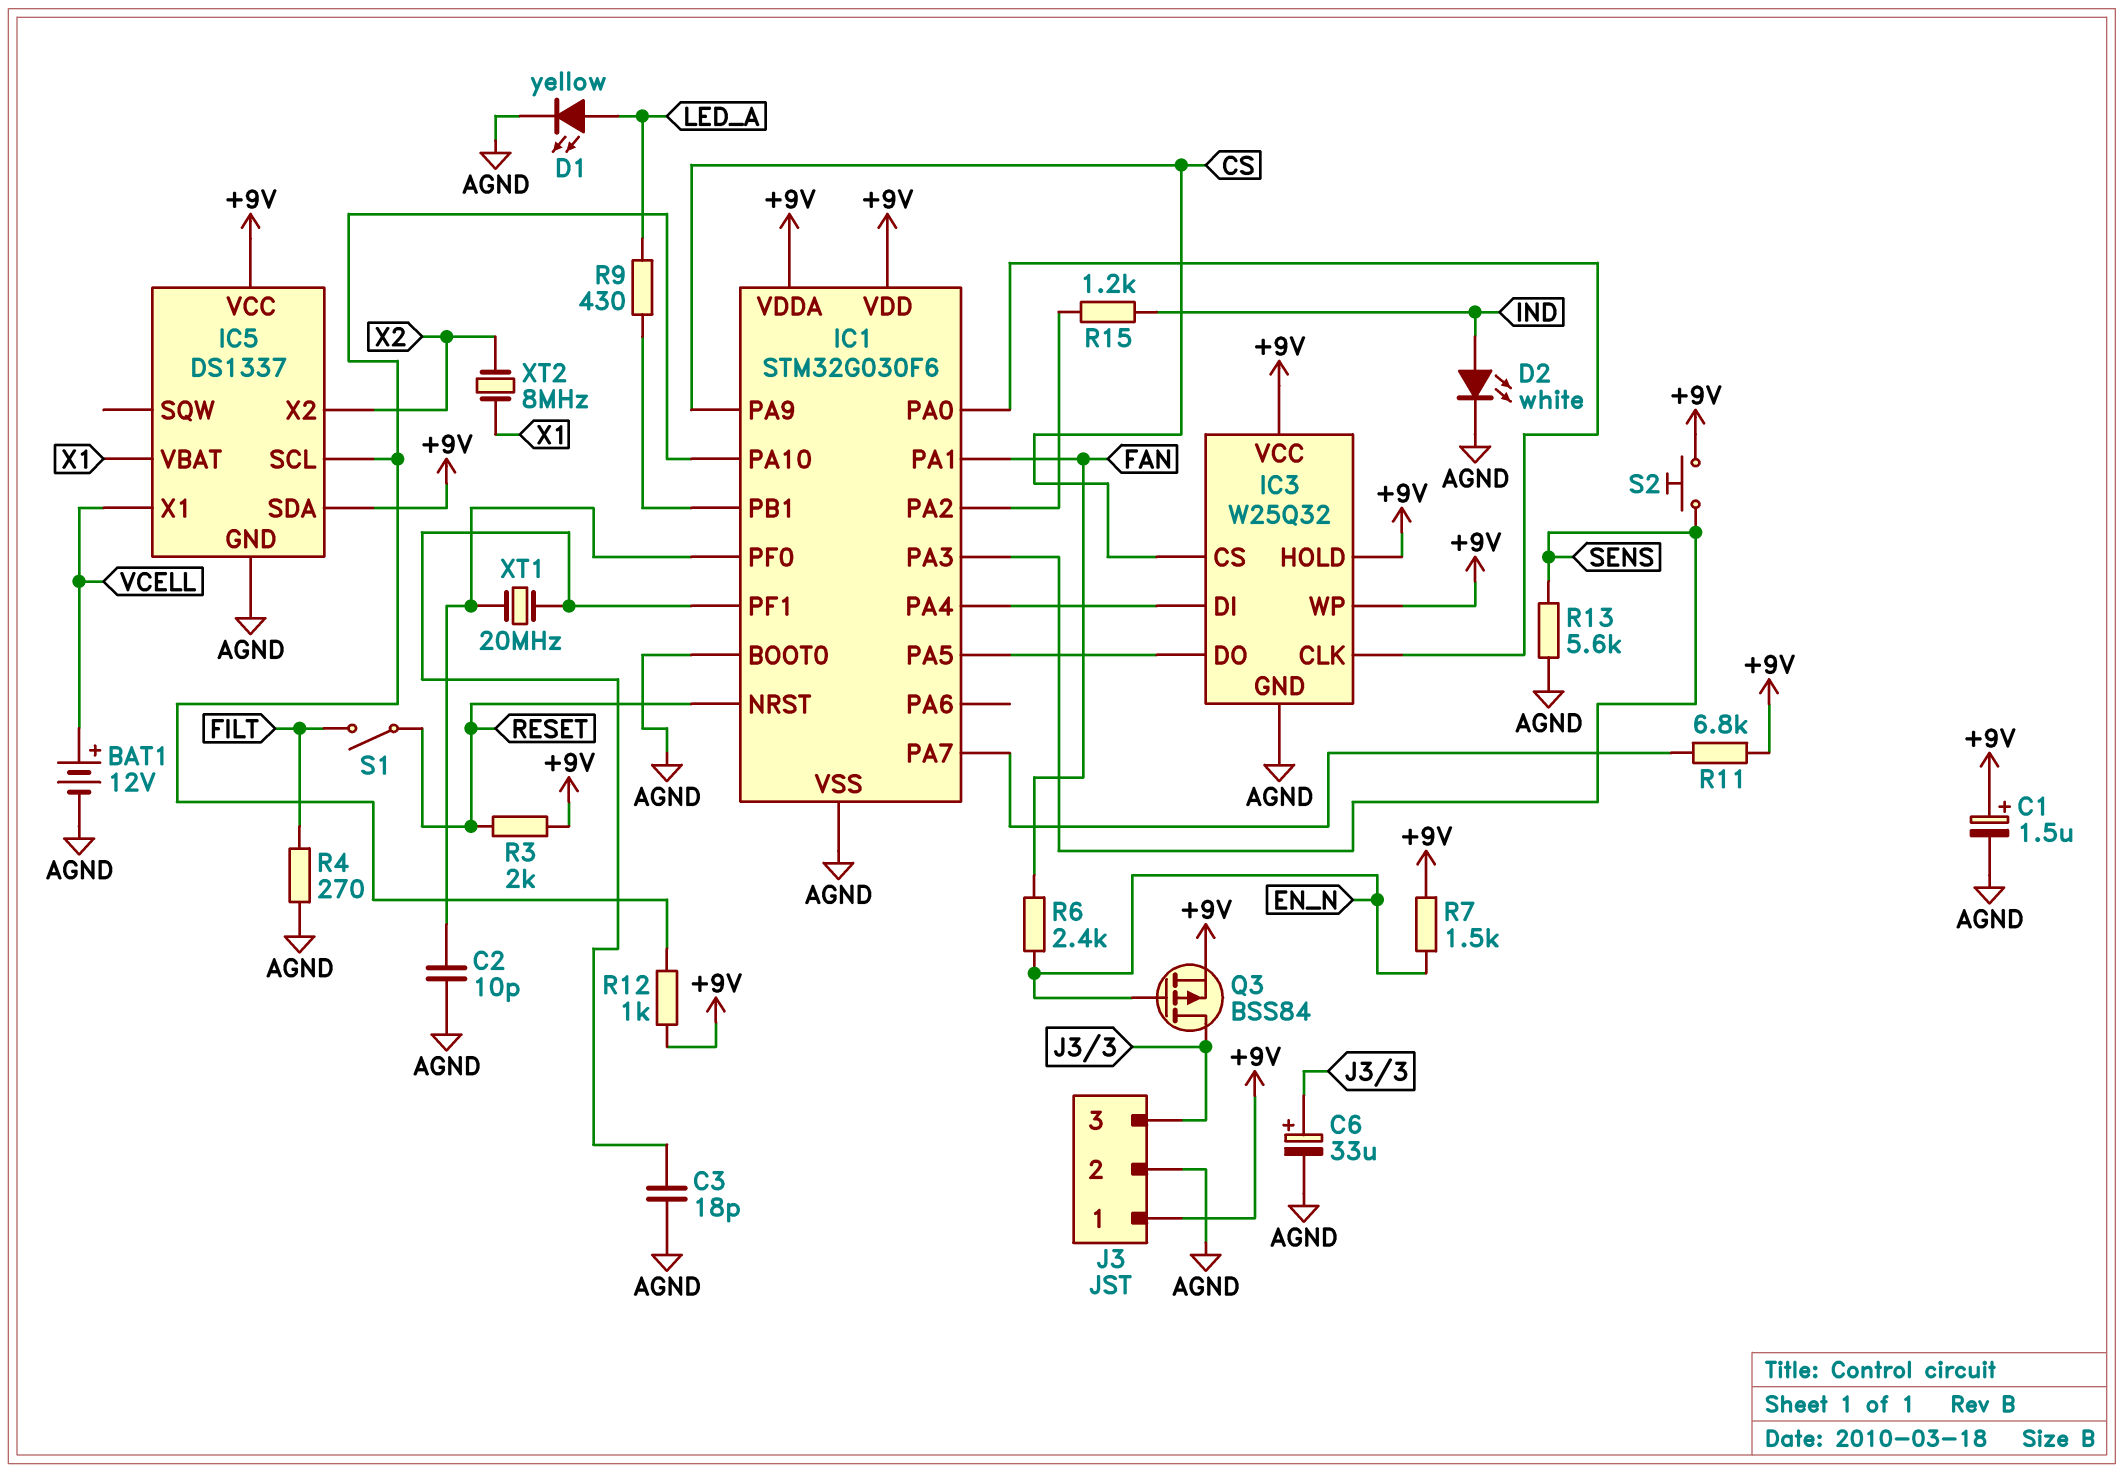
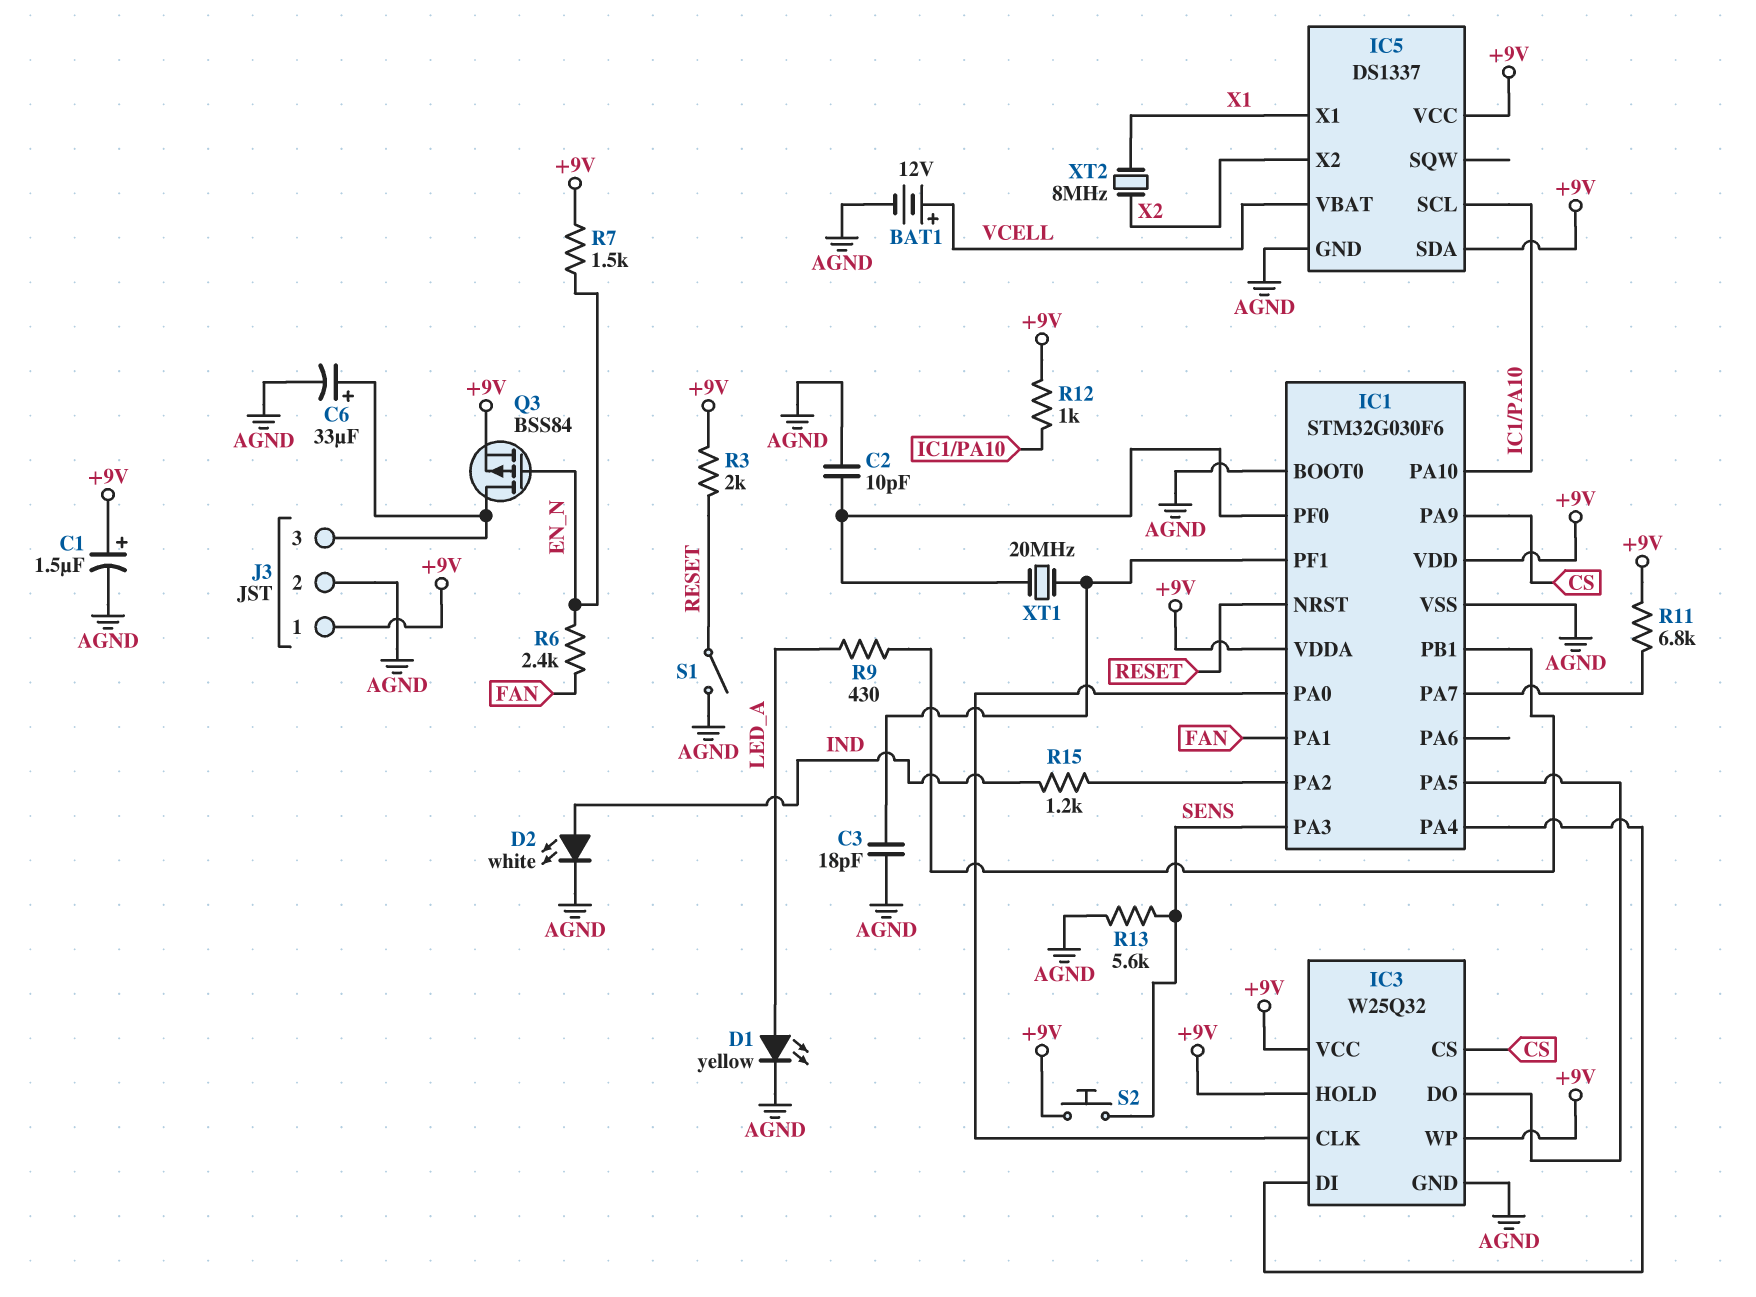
IC5 pin VBAT: X1 -> VCELL
IC5 pin X1: VCELL -> X1
R4: 270 (AGND, FILT) -> none
S1: switch (FILT, RESET) -> switch (AGND, RESET)

